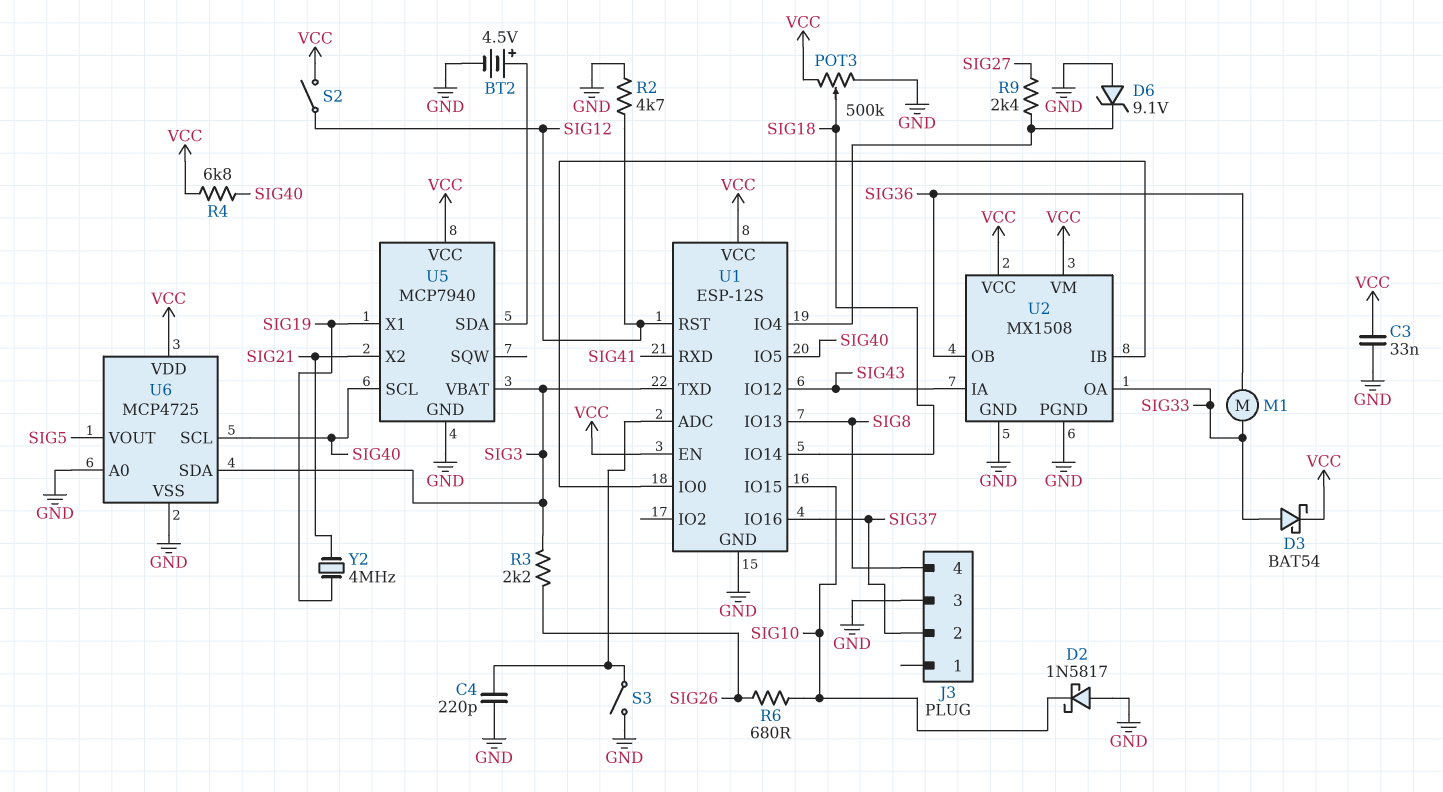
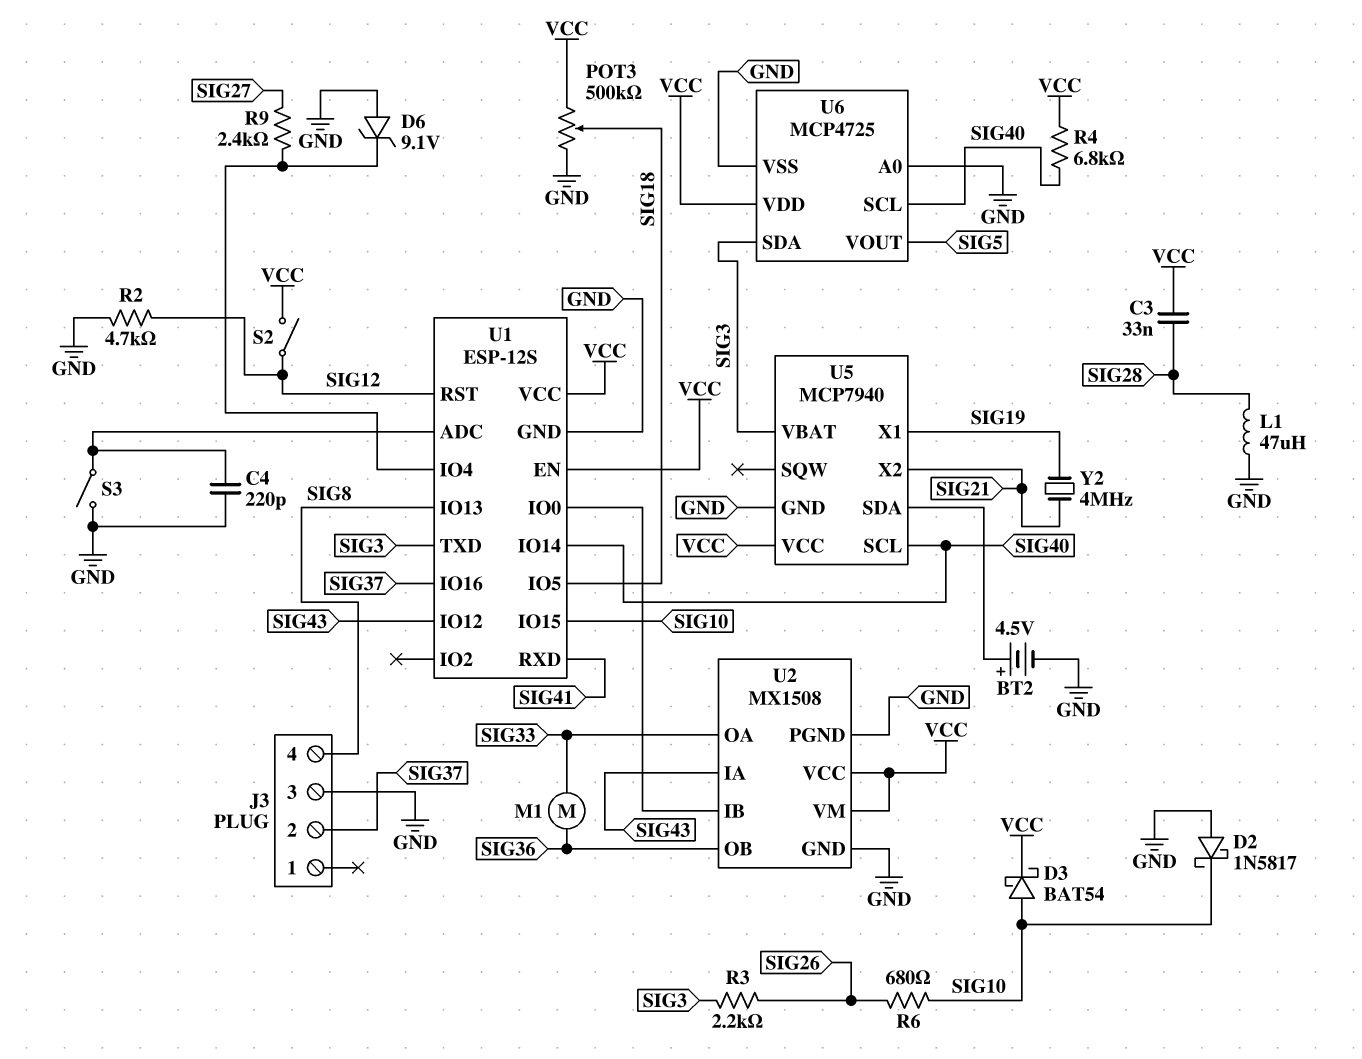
C3: 33nF (GND, VCC) -> 33nF (SIG28, VCC)
D3: schottky BAT54 (A SIG33, K VCC) -> schottky BAT54 (A SIG10, K VCC)
L1: none -> 47uH (GND, SIG28)
U1 pin IO5: SIG40 -> SIG18
U1 pin IO14: SIG18 -> SIG40

